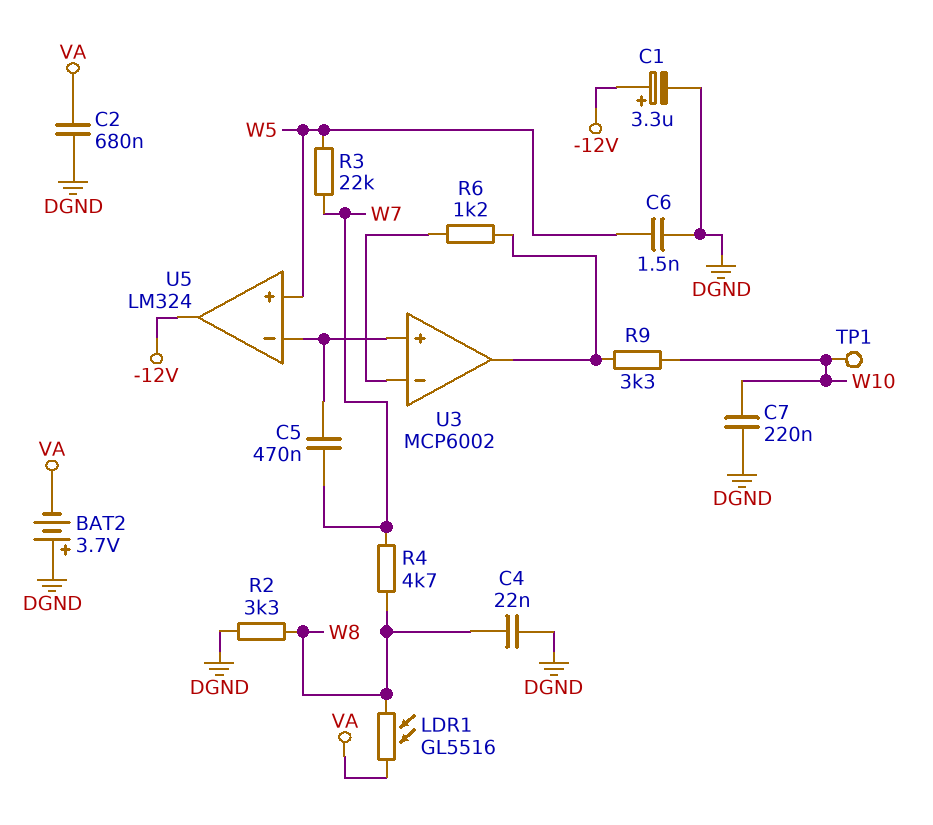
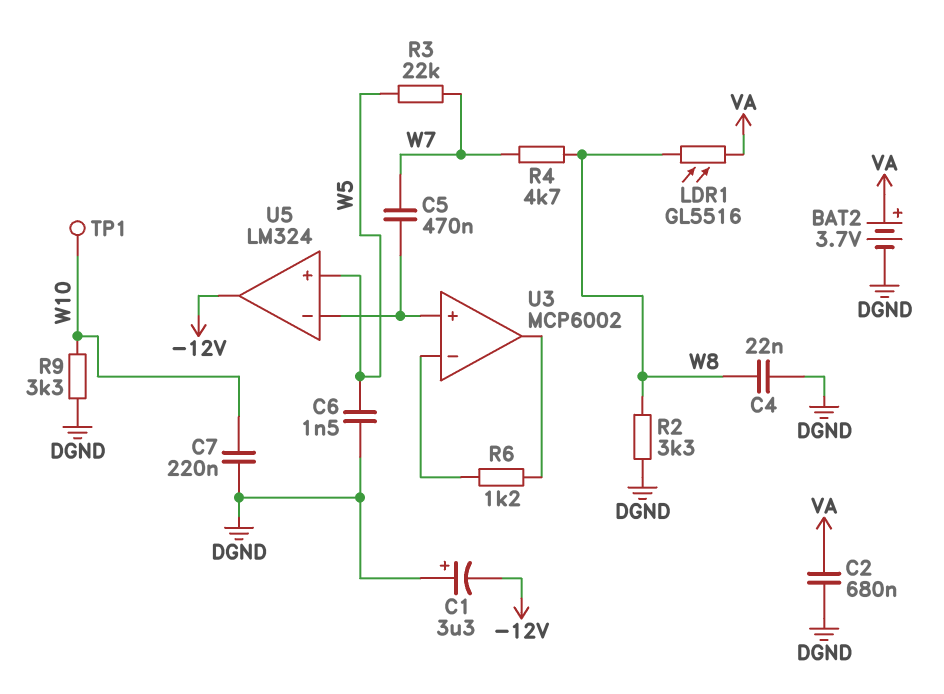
BAT2: 3.7V (plus DGND, minus VA) -> 3.7V (plus VA, minus DGND)
C1: 3.3uF (plus -12V, minus DGND) -> 3.3uF (plus DGND, minus -12V)
R9: 3.3k (U3/out, W10) -> 3.3k (DGND, W10)

